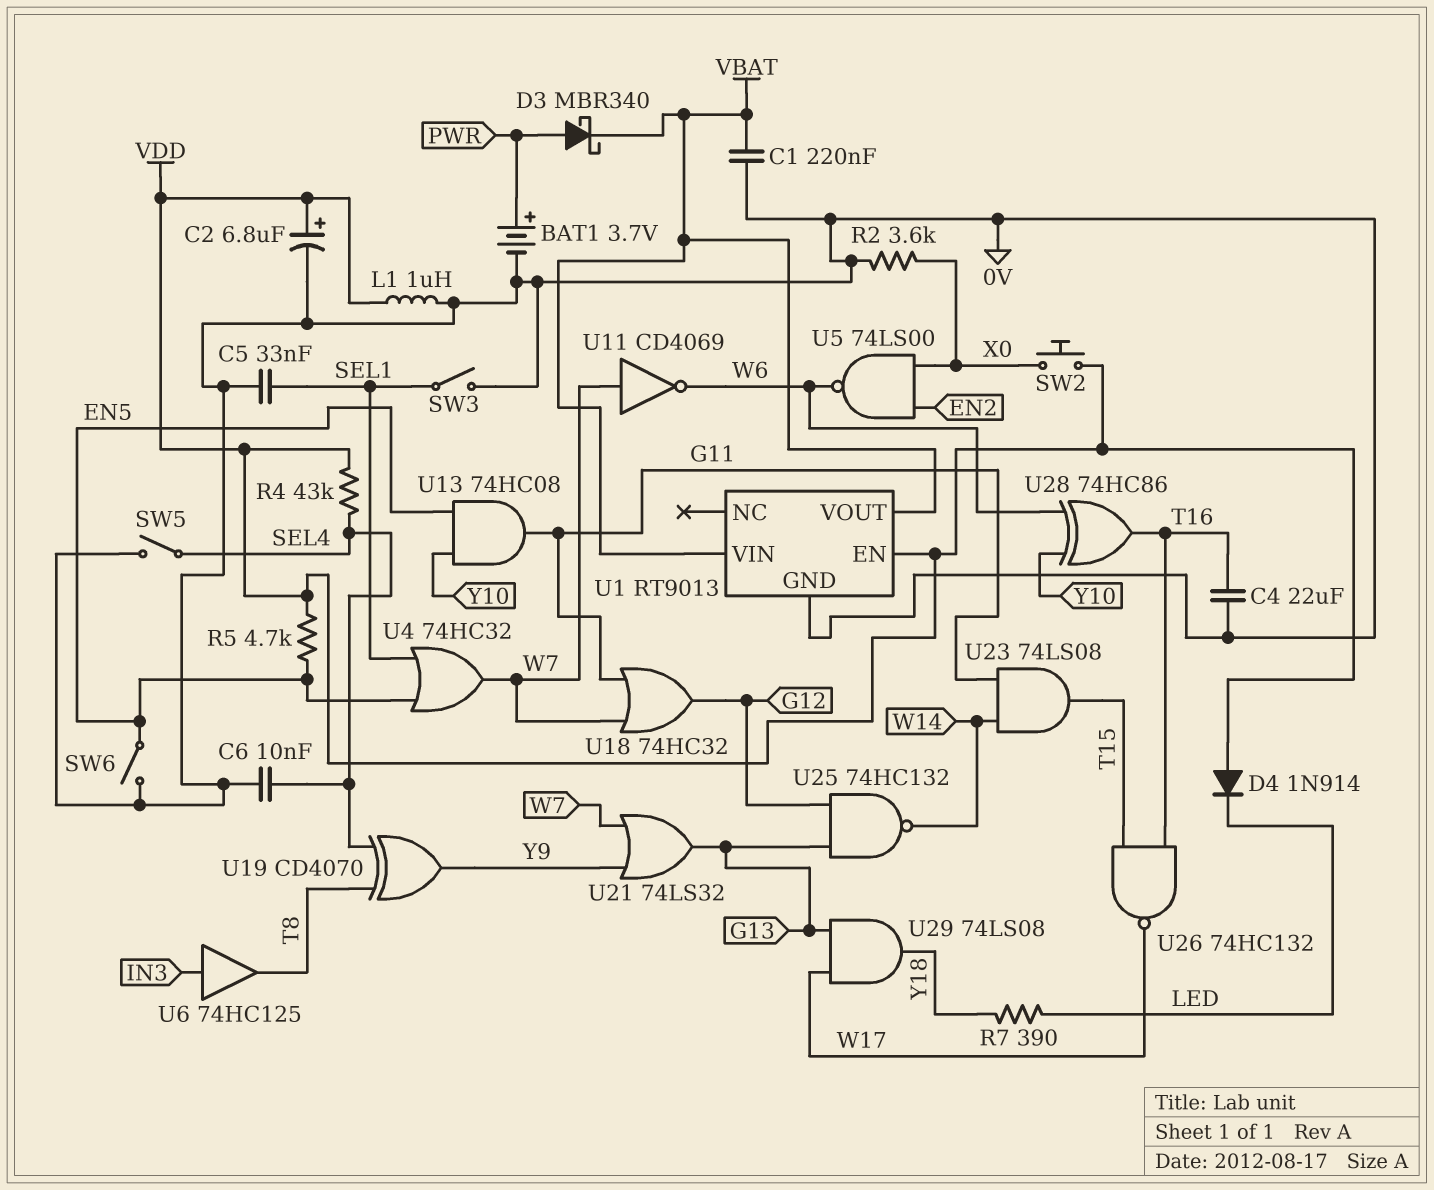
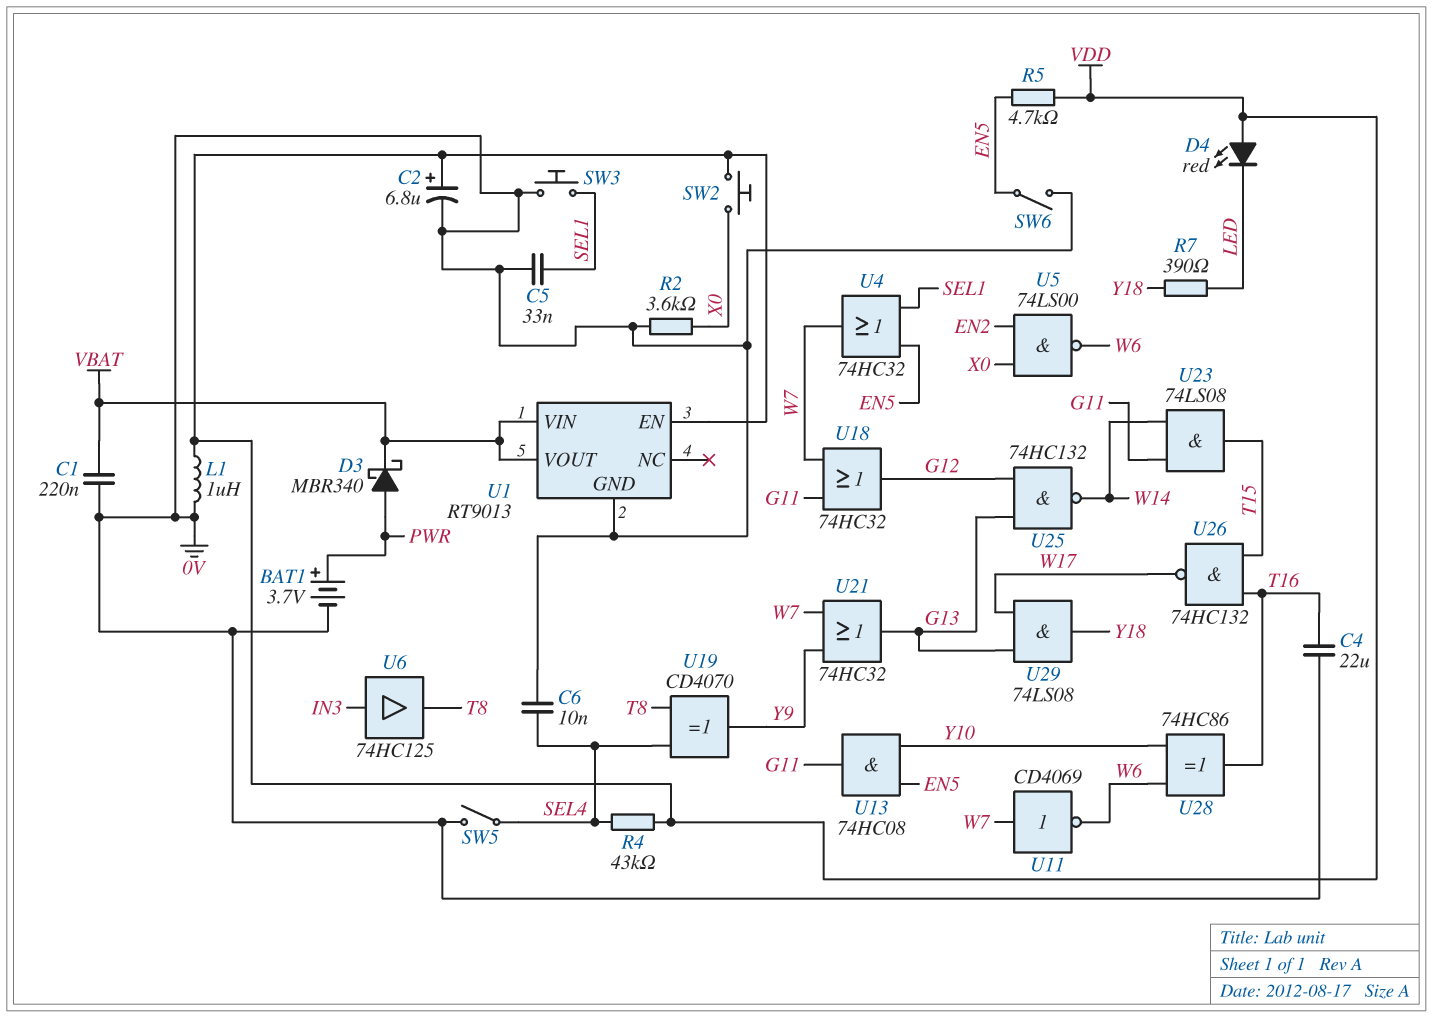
D4: diode 1N914 (A VDD, K LED) -> LED red (A VDD, K LED)
SW3: switch (0V, SEL1) -> button (0V, SEL1)
U21: OR 74LS32 (in W7, in Y9, out G13) -> OR 74HC32 (in W7, in Y9, out G13)

